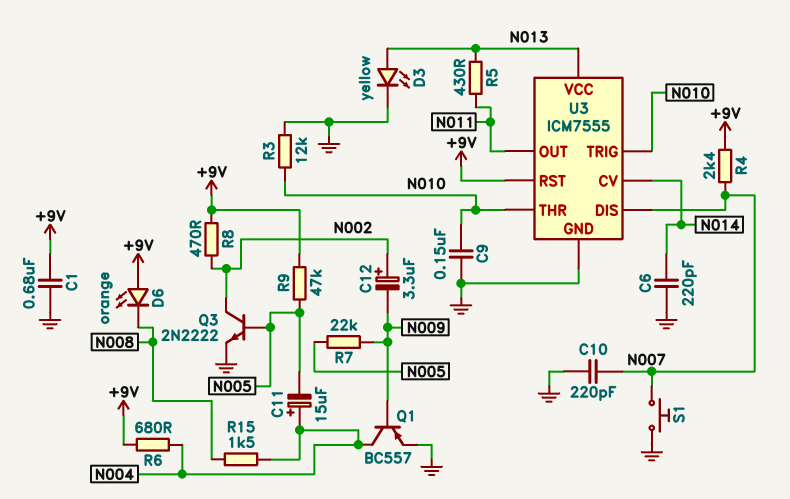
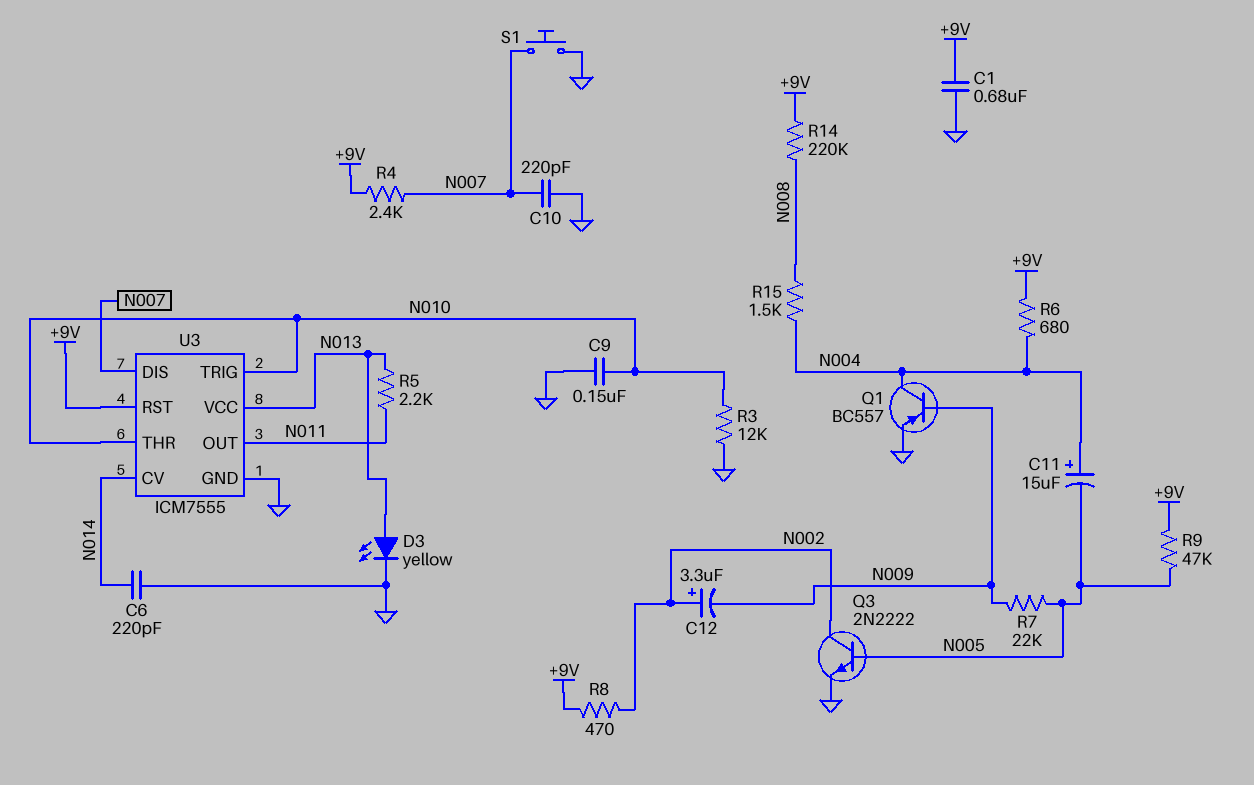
D6: LED orange (A +9V, K N008) -> none
R5: 430 (N011, N013) -> 2.2k (N011, N013)
R14: none -> 220k (+9V, N008)

